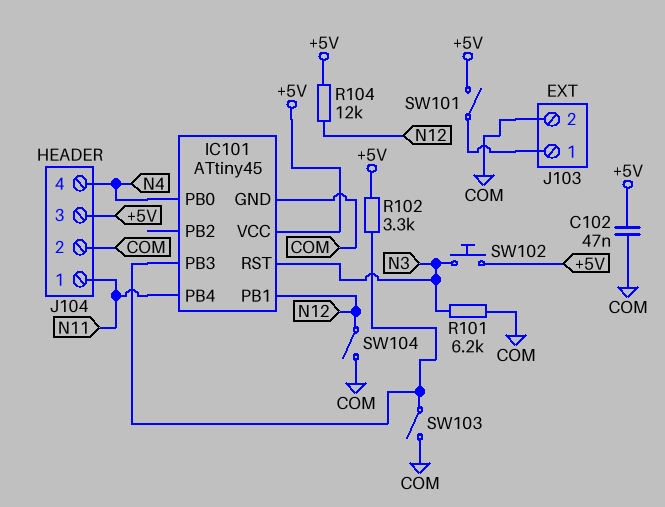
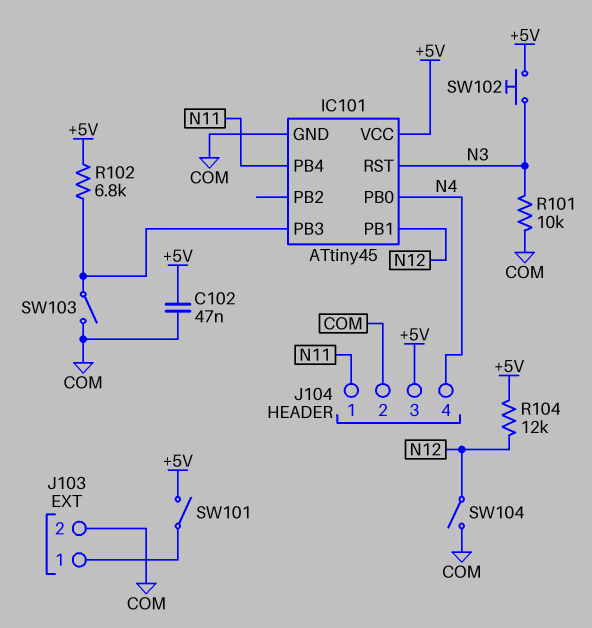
R101: 6.2k (COM, N3) -> 10k (COM, N3)
R102: 3.3k (+5V, IC101/PB3) -> 6.8k (+5V, IC101/PB3)

